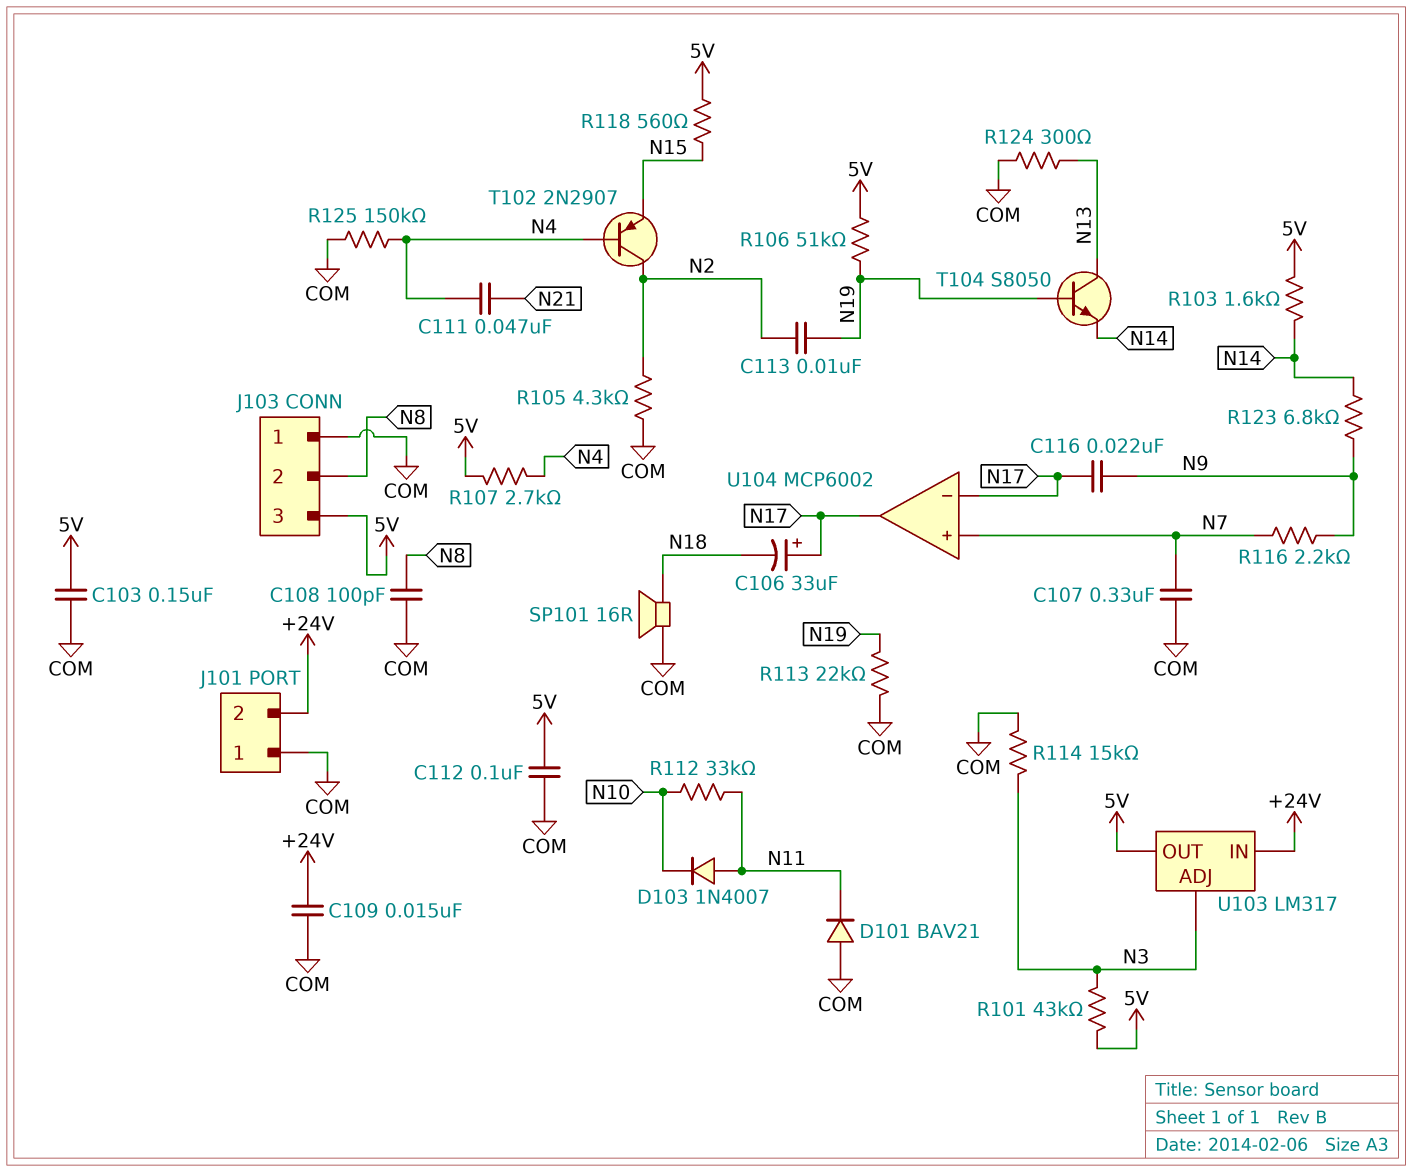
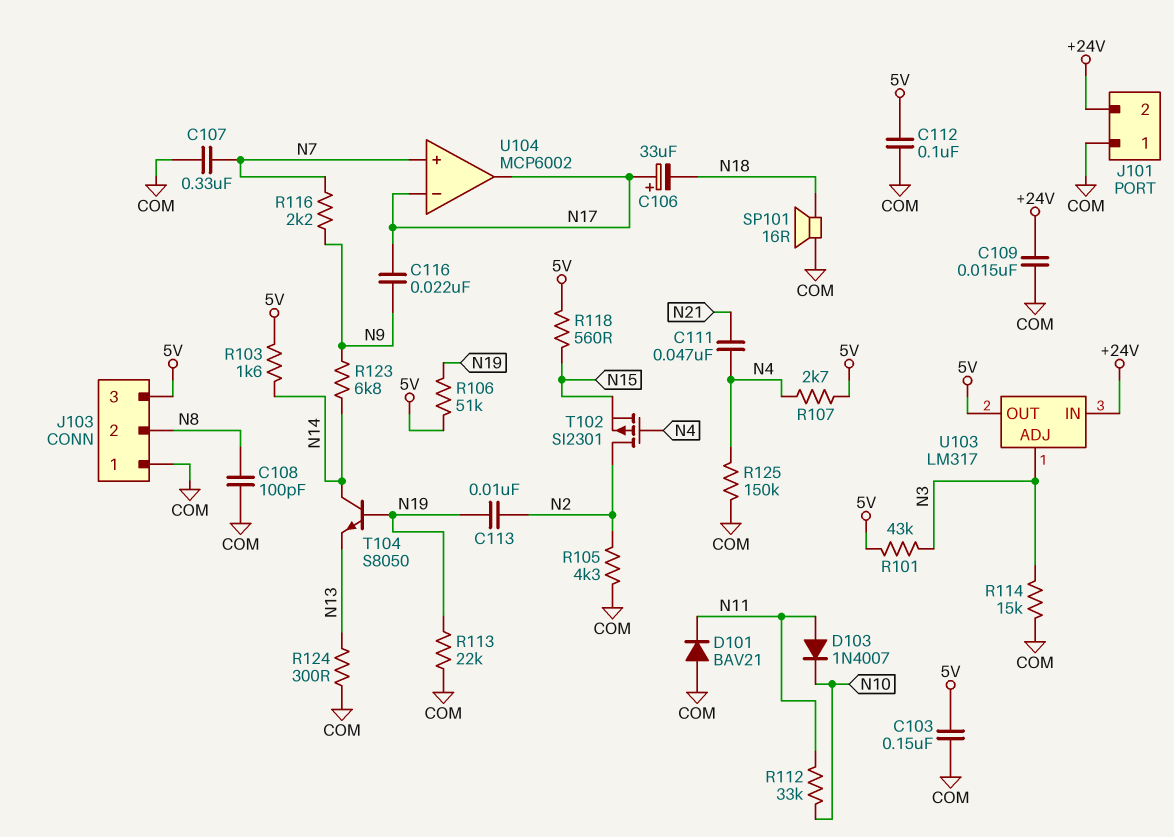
T102: PNP 2N2907 (B N4, C N2, E N15) -> PMOS SI2301 (G N4, D N2, S N15)
T104: NPN S8050 (B N19, C N13, E N14) -> NPN S8050 (B N19, C N14, E N13)

